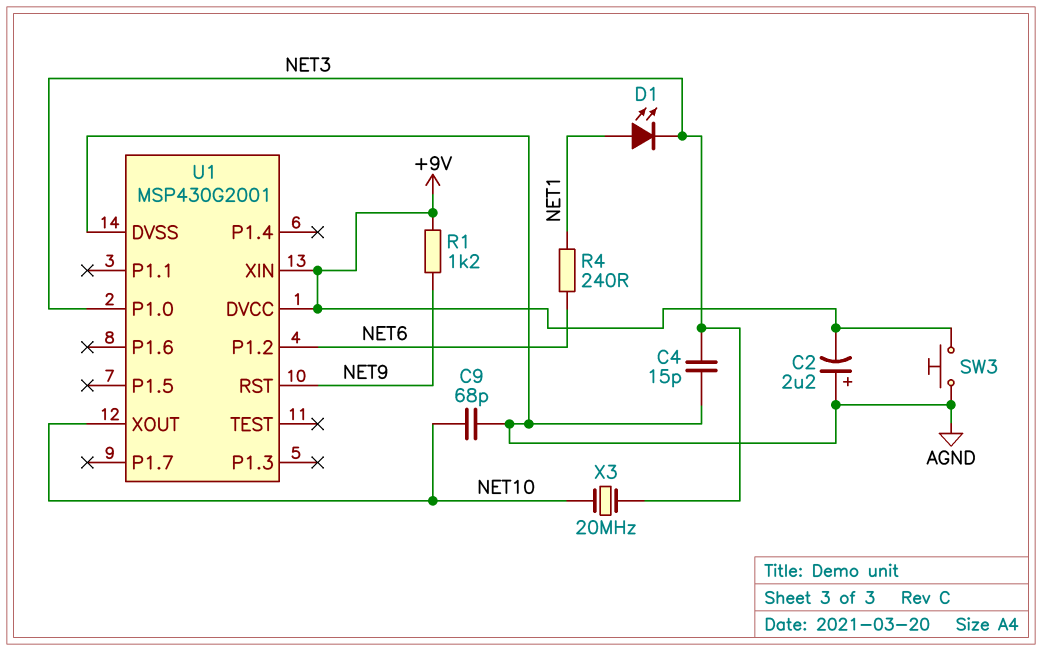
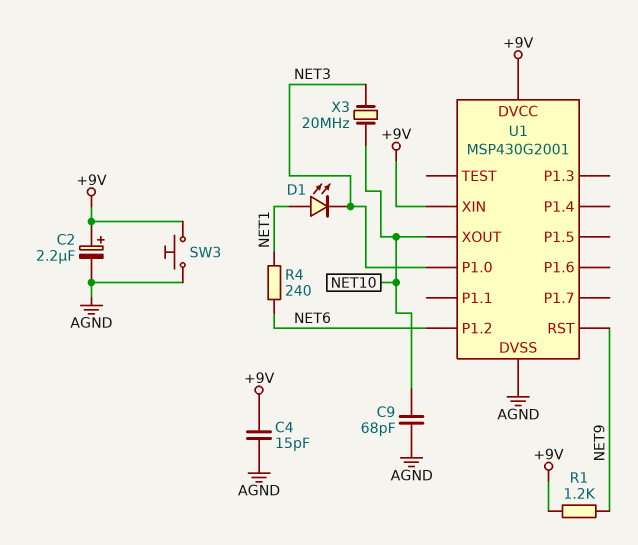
C2: 2.2uF (plus AGND, minus +9V) -> 2.2uF (plus +9V, minus AGND)
C4: 15pF (AGND, NET3) -> 15pF (+9V, AGND)

